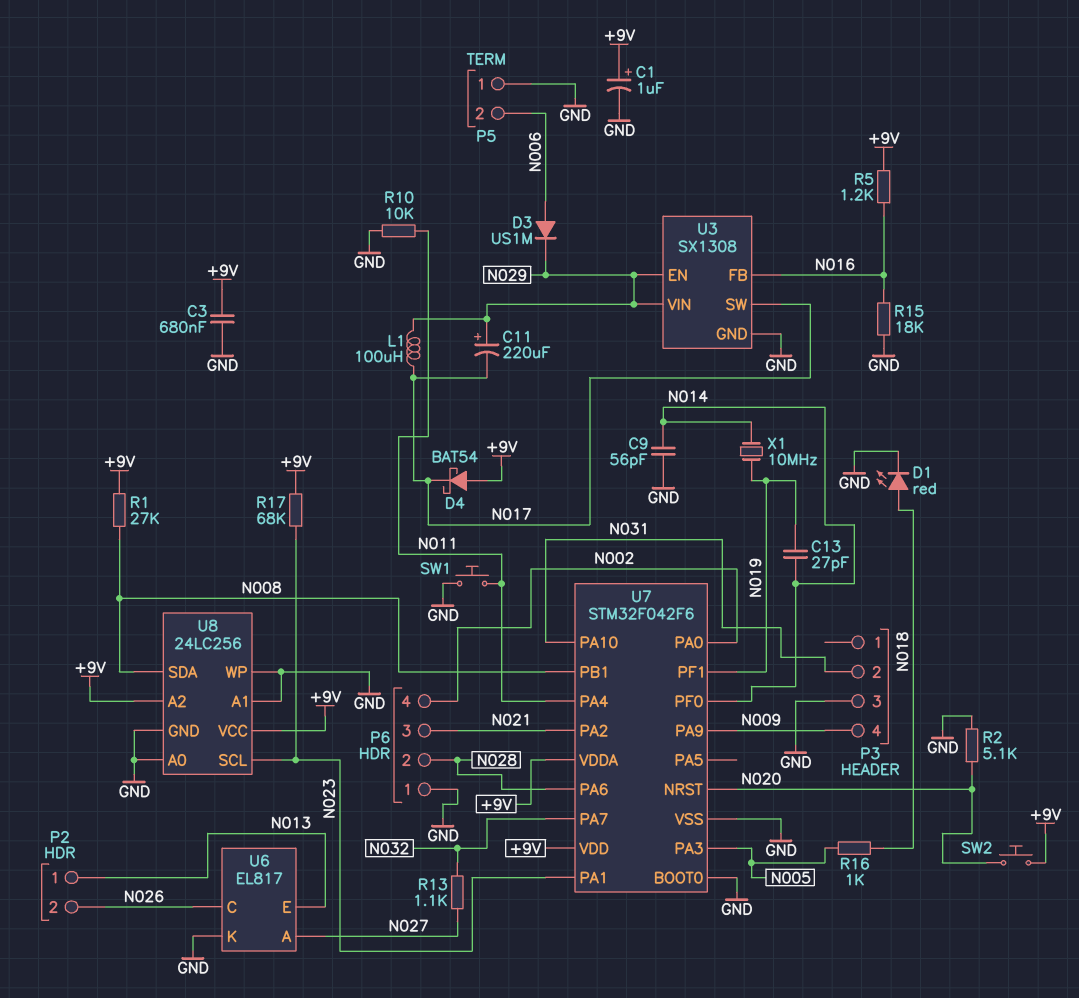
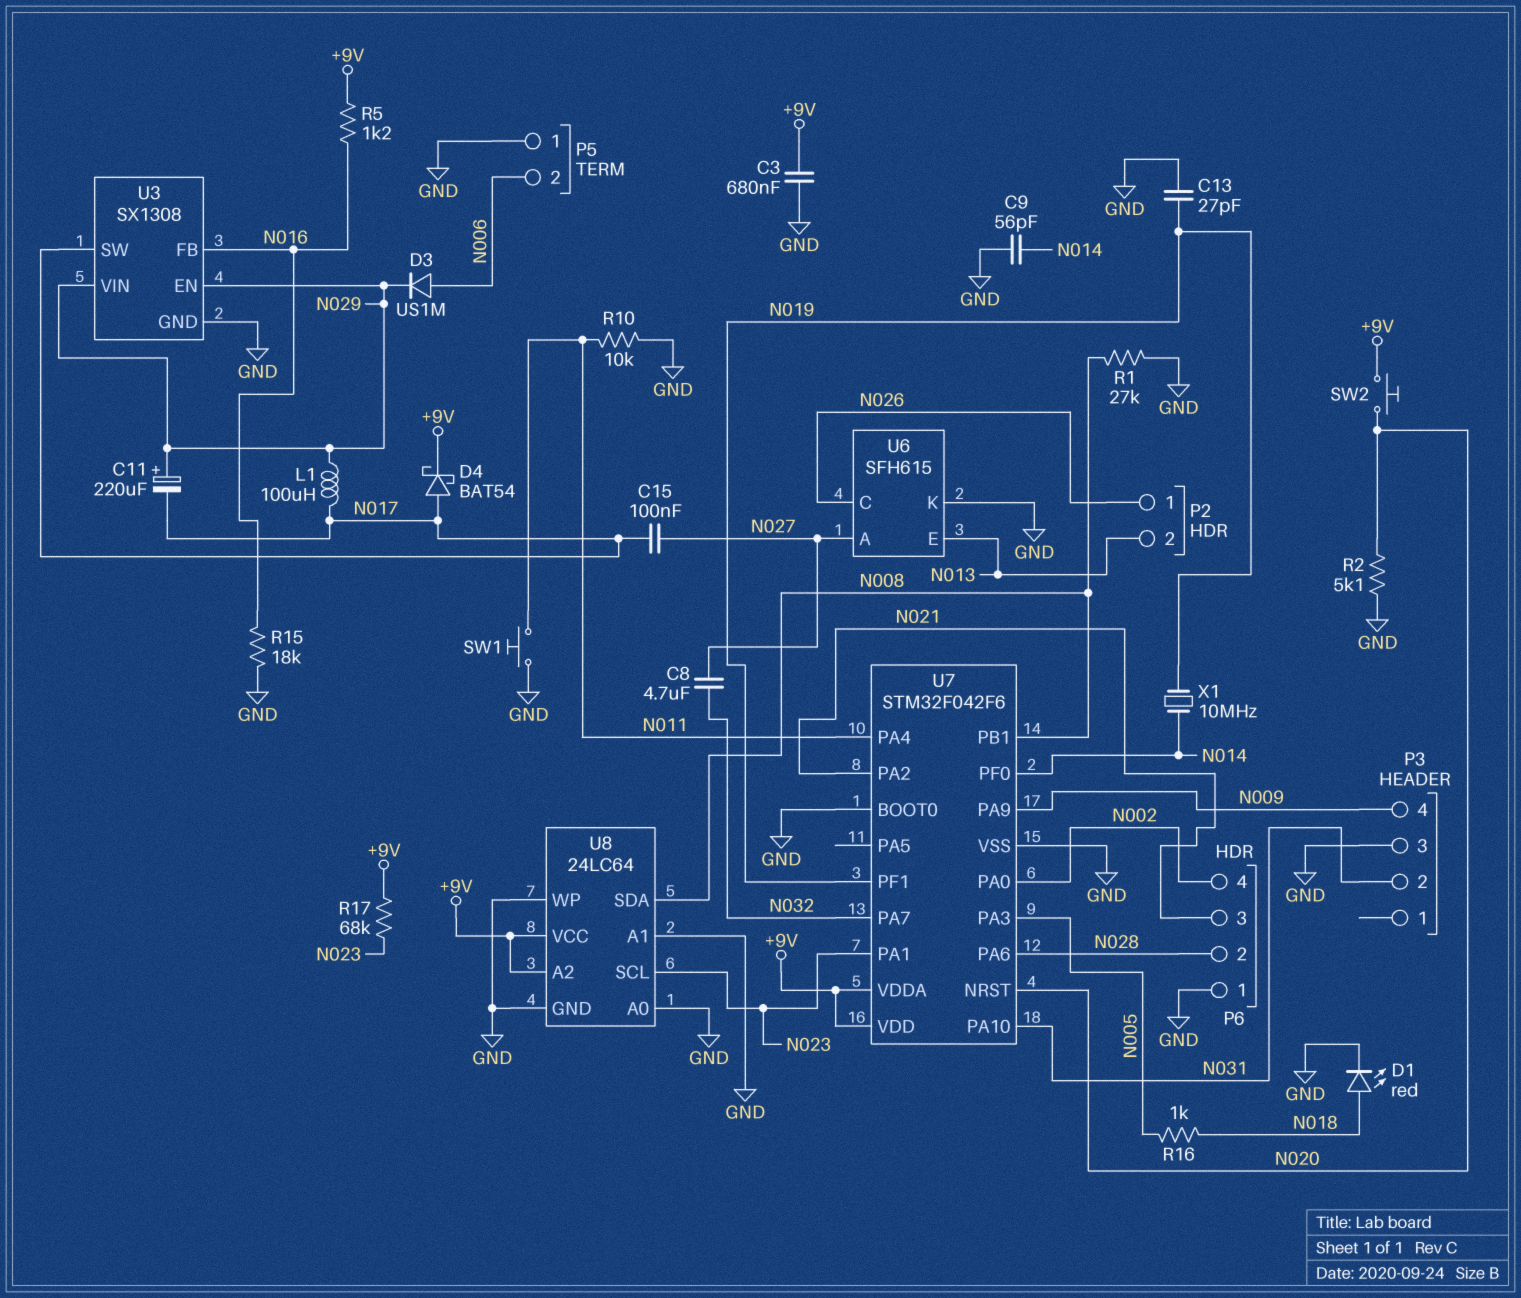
C1: 1uF (plus +9V, minus GND) -> none
C8: none -> 4.7uF (N027, N032)
C13: 27pF (N014, N019) -> 27pF (GND, N019)
C15: none -> 100nF (N017, N027)
D4: schottky BAT54 (A +9V, K N017) -> schottky BAT54 (A N017, K +9V)
P2 pin 1: N013 -> N026
P2 pin 2: N026 -> N013
R1: 27k (+9V, N008) -> 27k (GND, N008)
R13: 1.1k (N027, N032) -> none
U6: EL817 -> SFH615
U8: 24LC256 -> 24LC64

